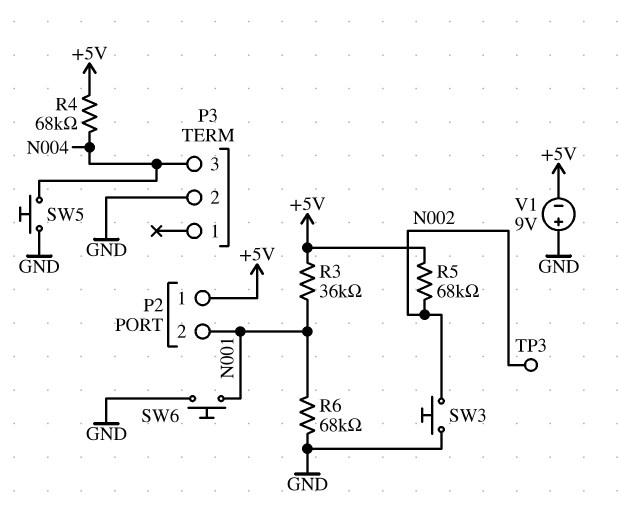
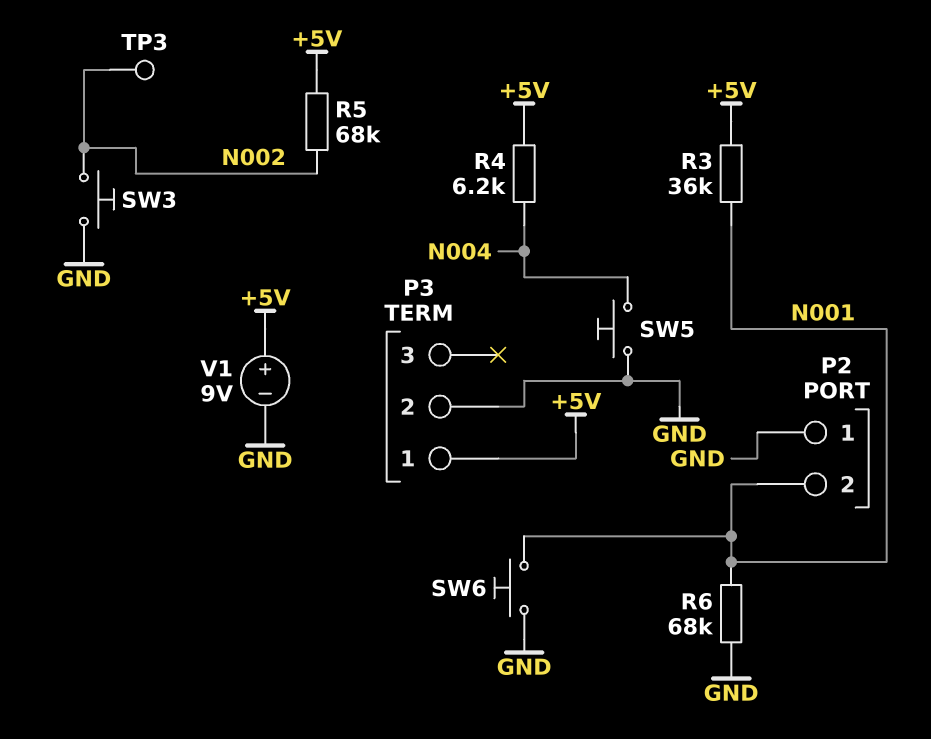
P2 pin 1: +5V -> GND
P3 pin 1: none -> +5V
P3 pin 3: N004 -> none
R4: 68k (+5V, N004) -> 6.2k (+5V, N004)
V1: 9V (plus GND, minus +5V) -> 9V (plus +5V, minus GND)

